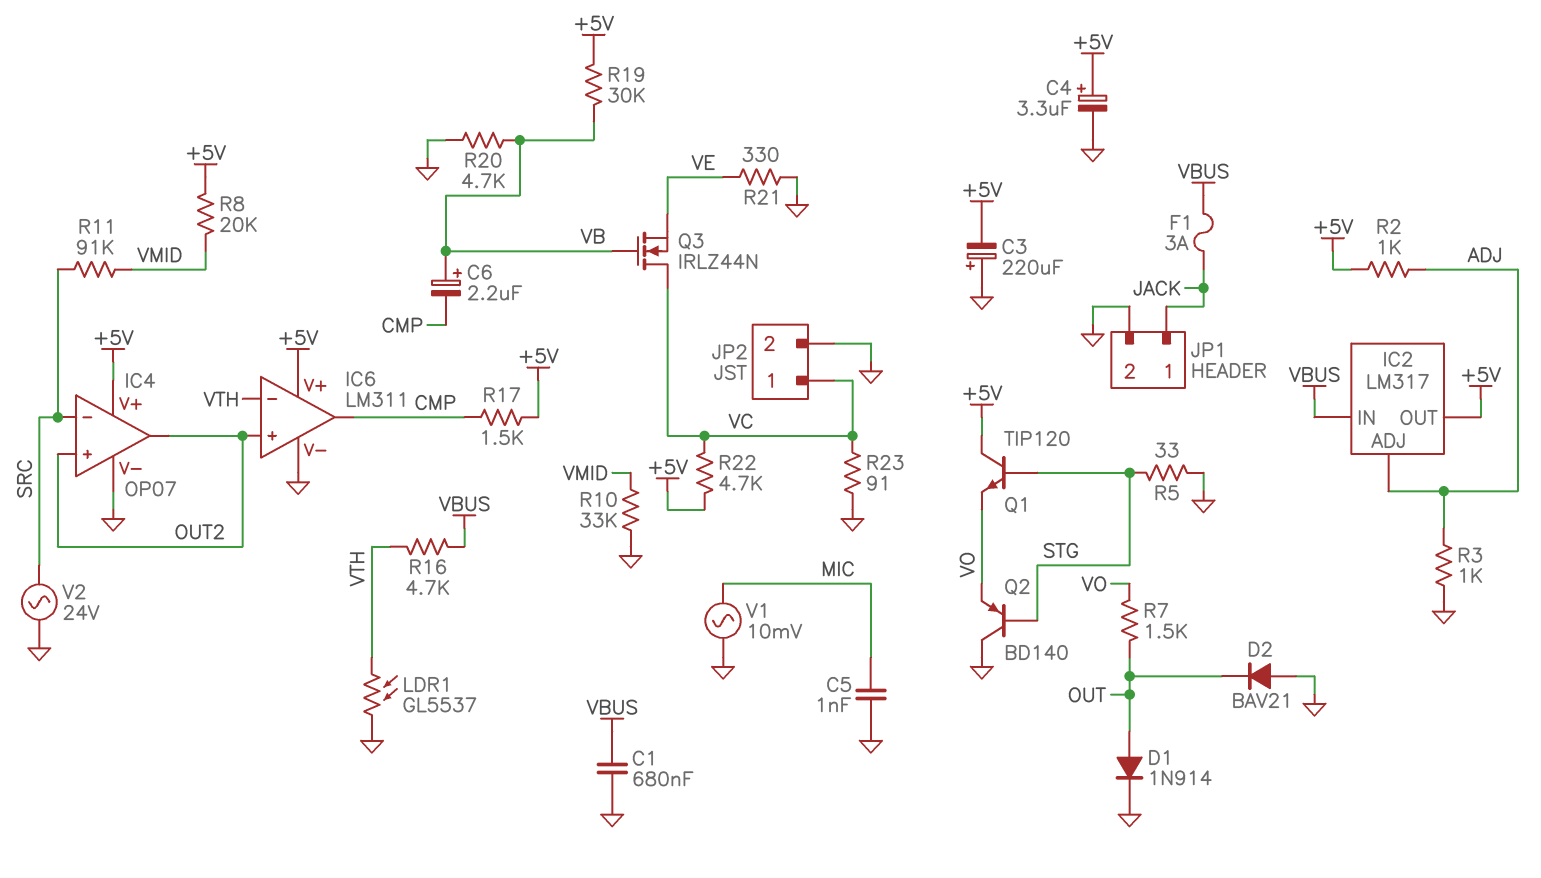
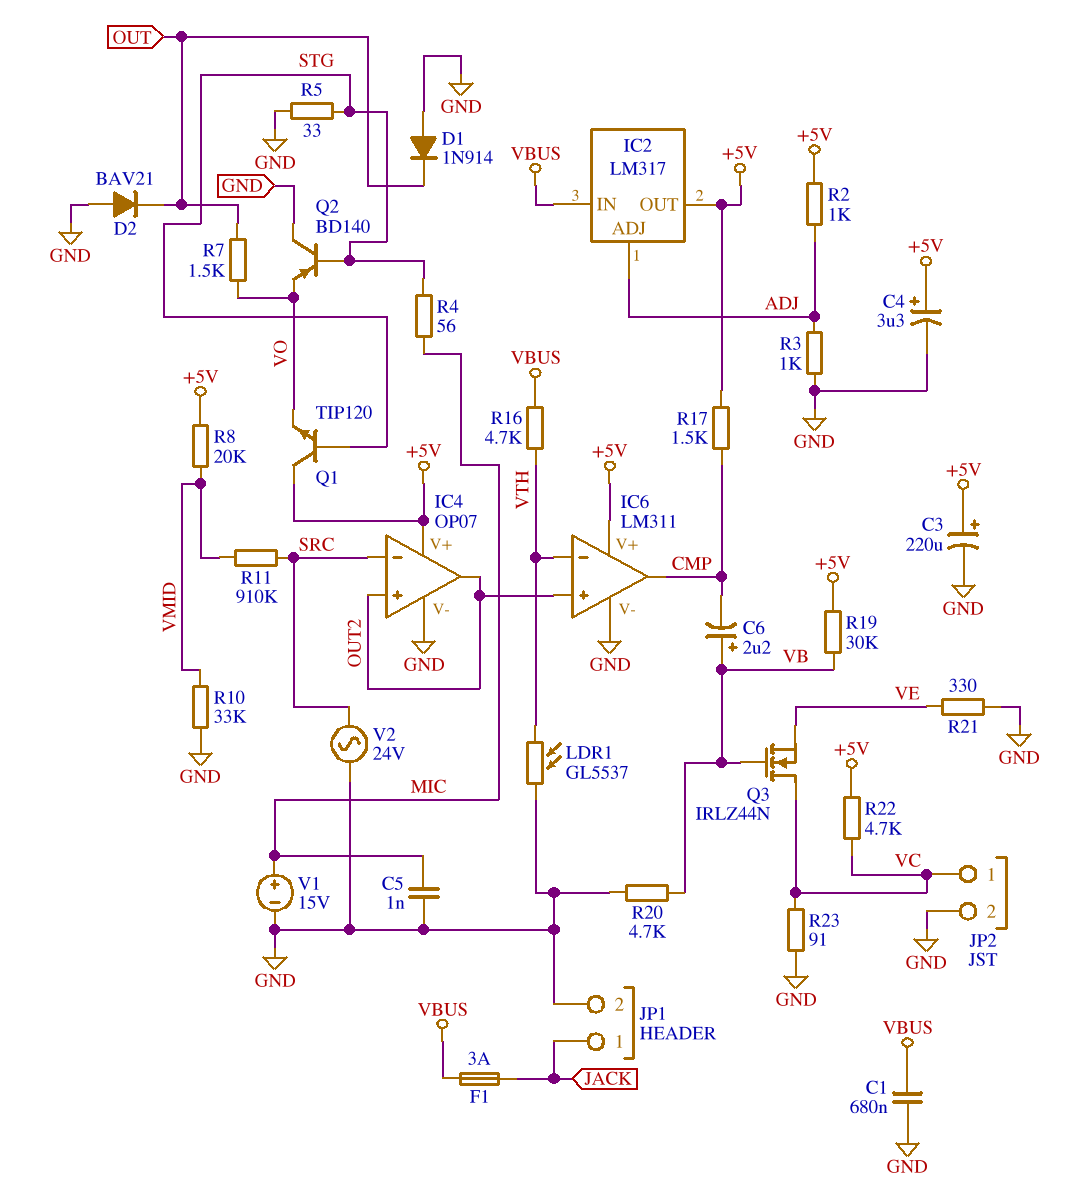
C3: 220uF (plus GND, minus +5V) -> 220uF (plus +5V, minus GND)
D1: diode 1N914 (A OUT, K GND) -> diode 1N914 (A GND, K OUT)
R4: none -> 56 (MIC, STG)
R11: 91k (SRC, VMID) -> 910k (SRC, VMID)
V1: AC 10mV (GND, MIC) -> 15V (plus MIC, minus GND)

